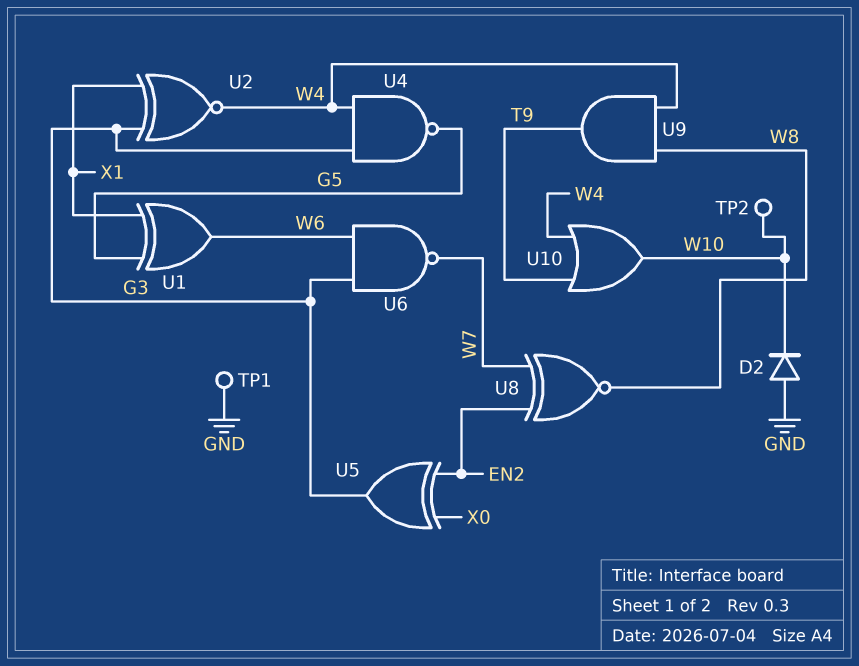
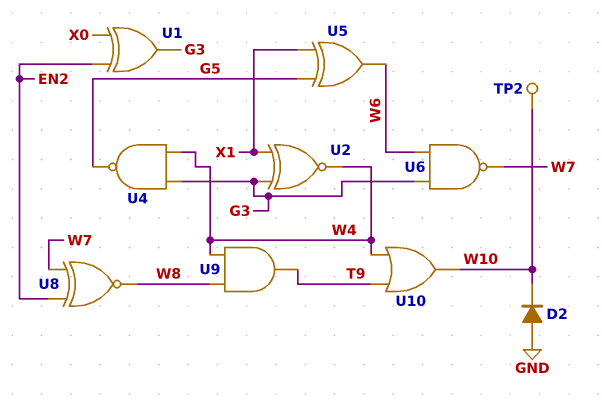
TP1: test point (GND) -> none
U1: XOR (in G5, in X1, out W6) -> XOR (in EN2, in X0, out G3)
U5: XOR (in EN2, in X0, out G3) -> XOR (in G5, in X1, out W6)

